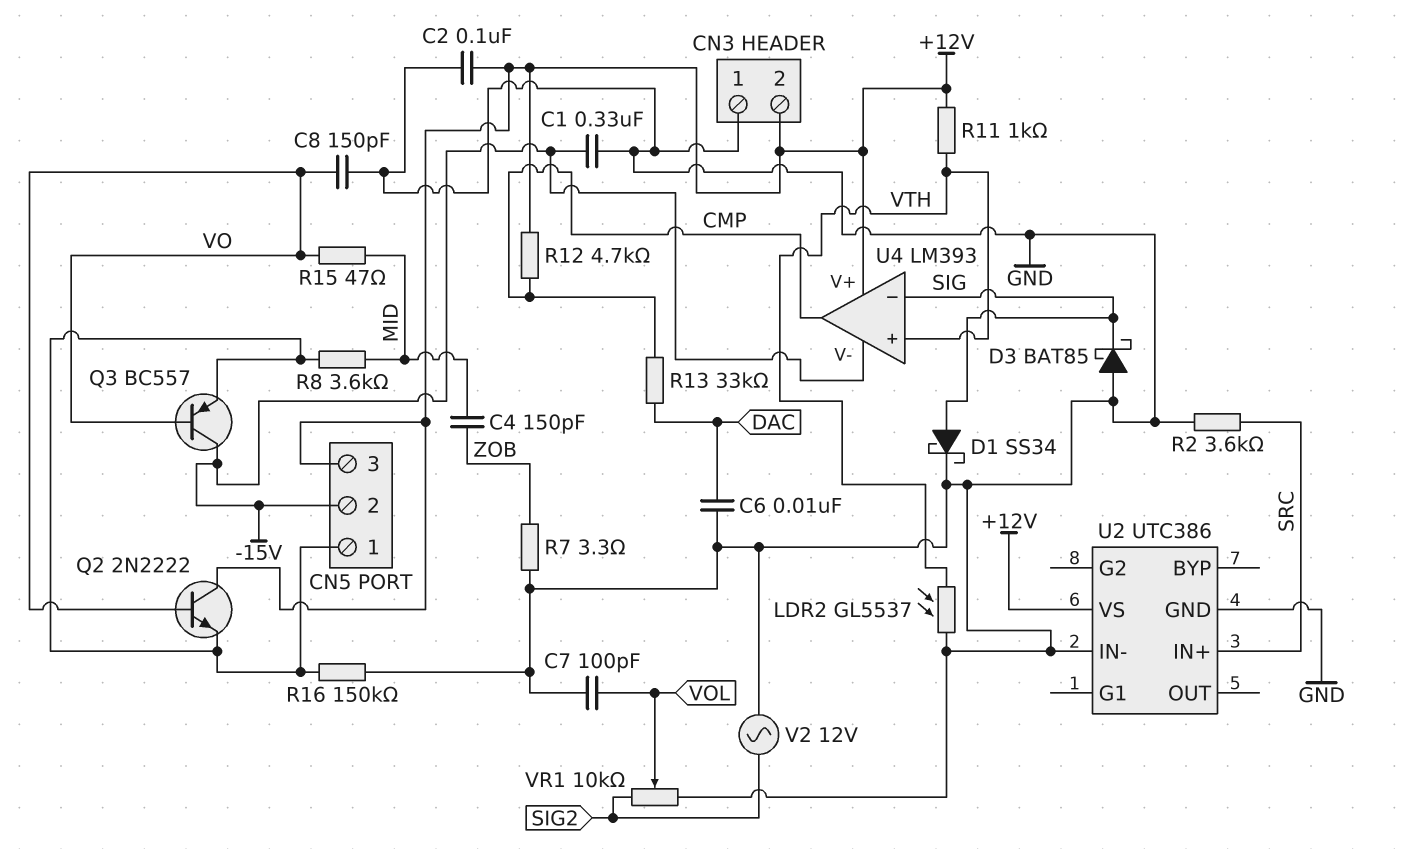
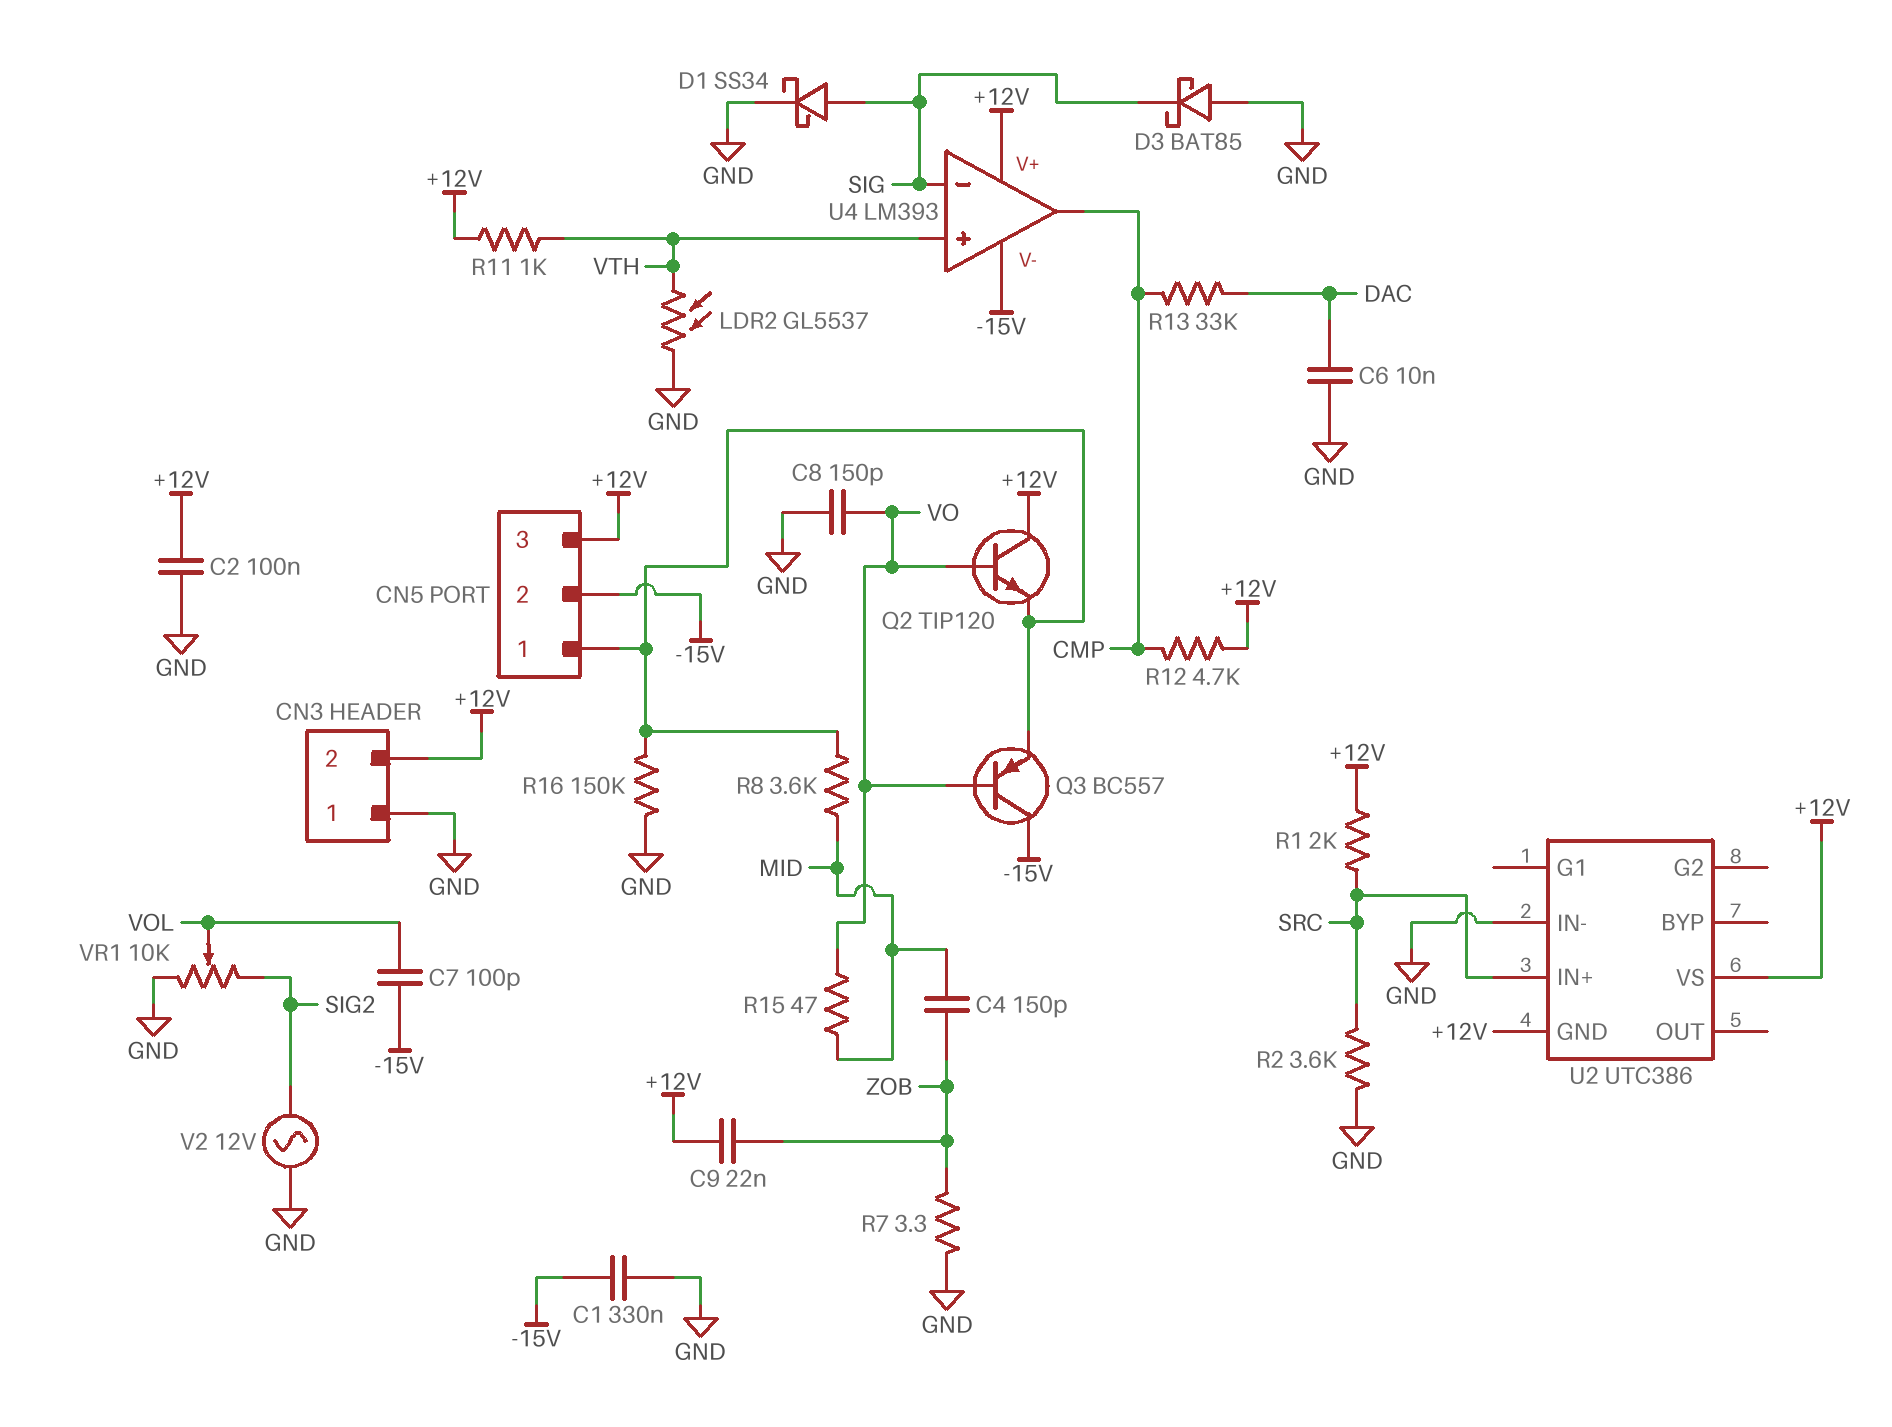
C7: 100pF (GND, VOL) -> 100pF (-15V, VOL)
C9: none -> 22nF (+12V, ZOB)
Q2: NPN 2N2222 (B VO, C +12V, E CN5/1) -> NPN TIP120 (B VO, C +12V, E CN5/1)
R1: none -> 2k (+12V, SRC)
U2 pin GND: GND -> +12V

